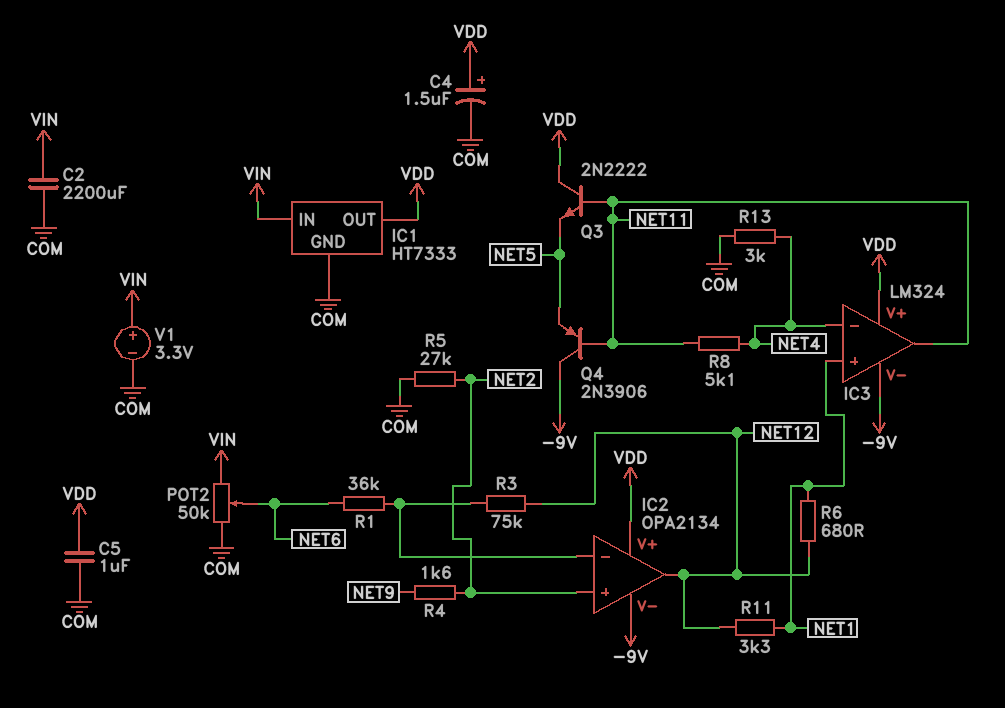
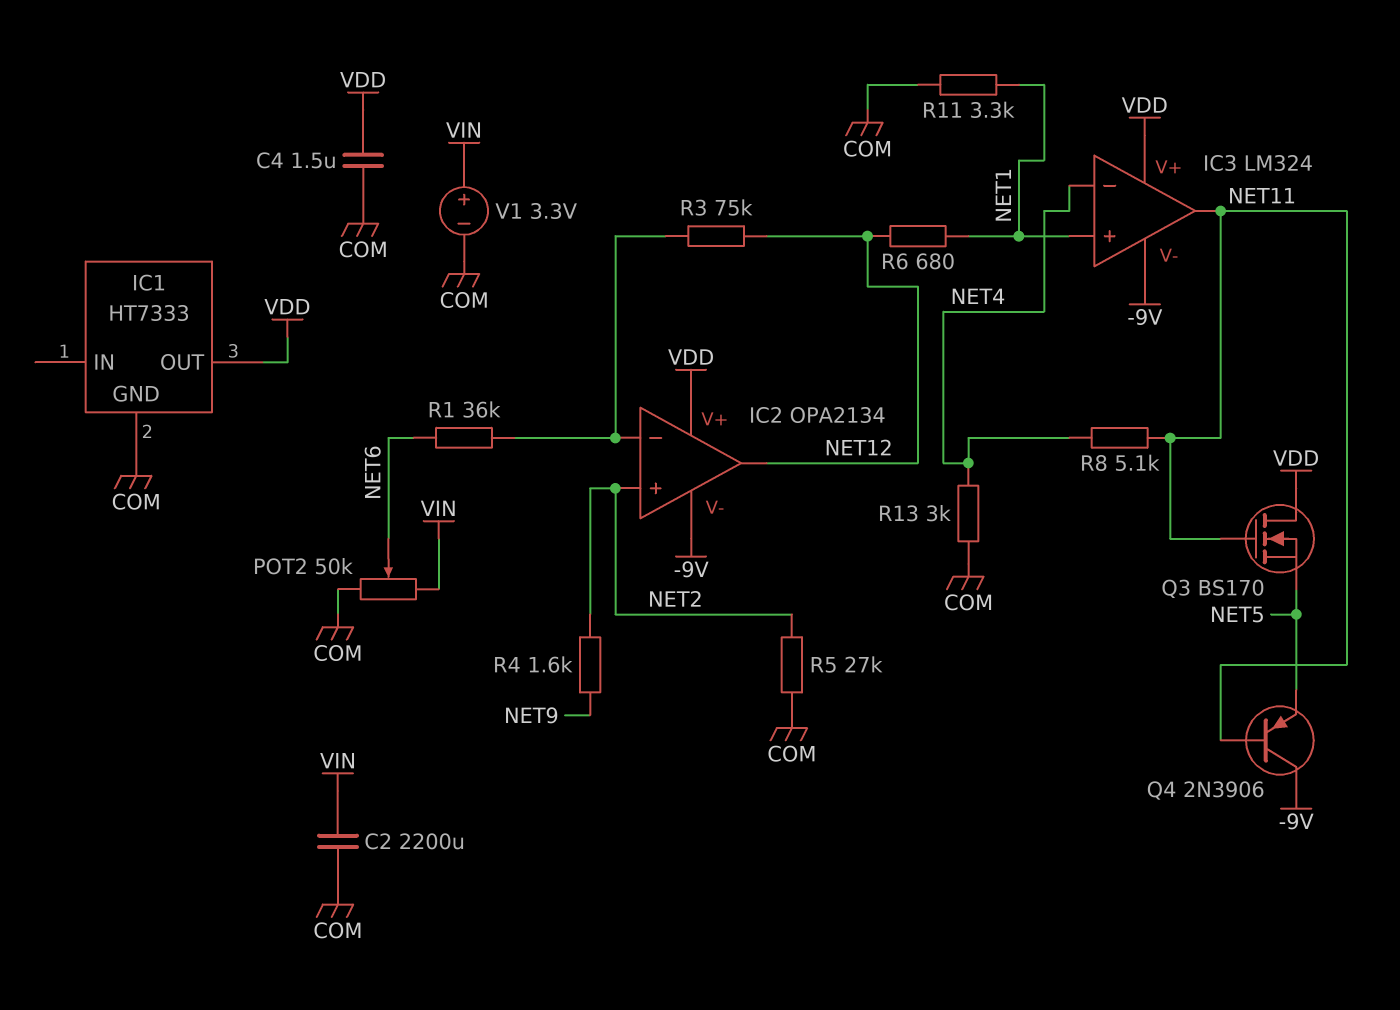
C4: 1.5uF (plus VDD, minus COM) -> 1.5uF (COM, VDD)
C5: 1uF (COM, VDD) -> none
IC1 pin IN: VIN -> none
Q3: NPN 2N2222 (B NET11, C VDD, E NET5) -> NMOS BS170 (G NET11, D VDD, S NET5)
R11: 3.3k (NET1, NET12) -> 3.3k (COM, NET1)

